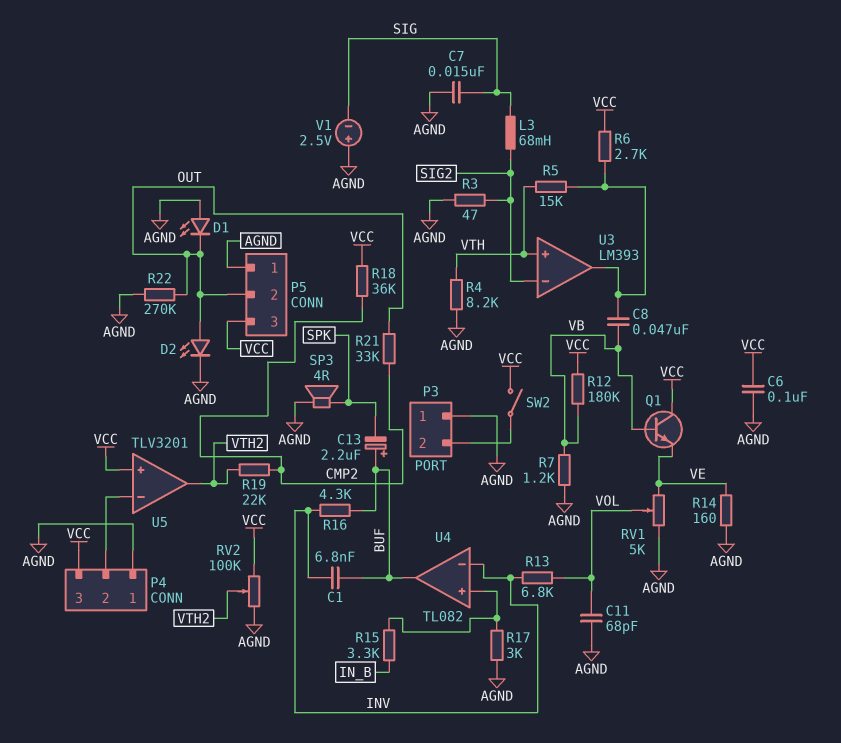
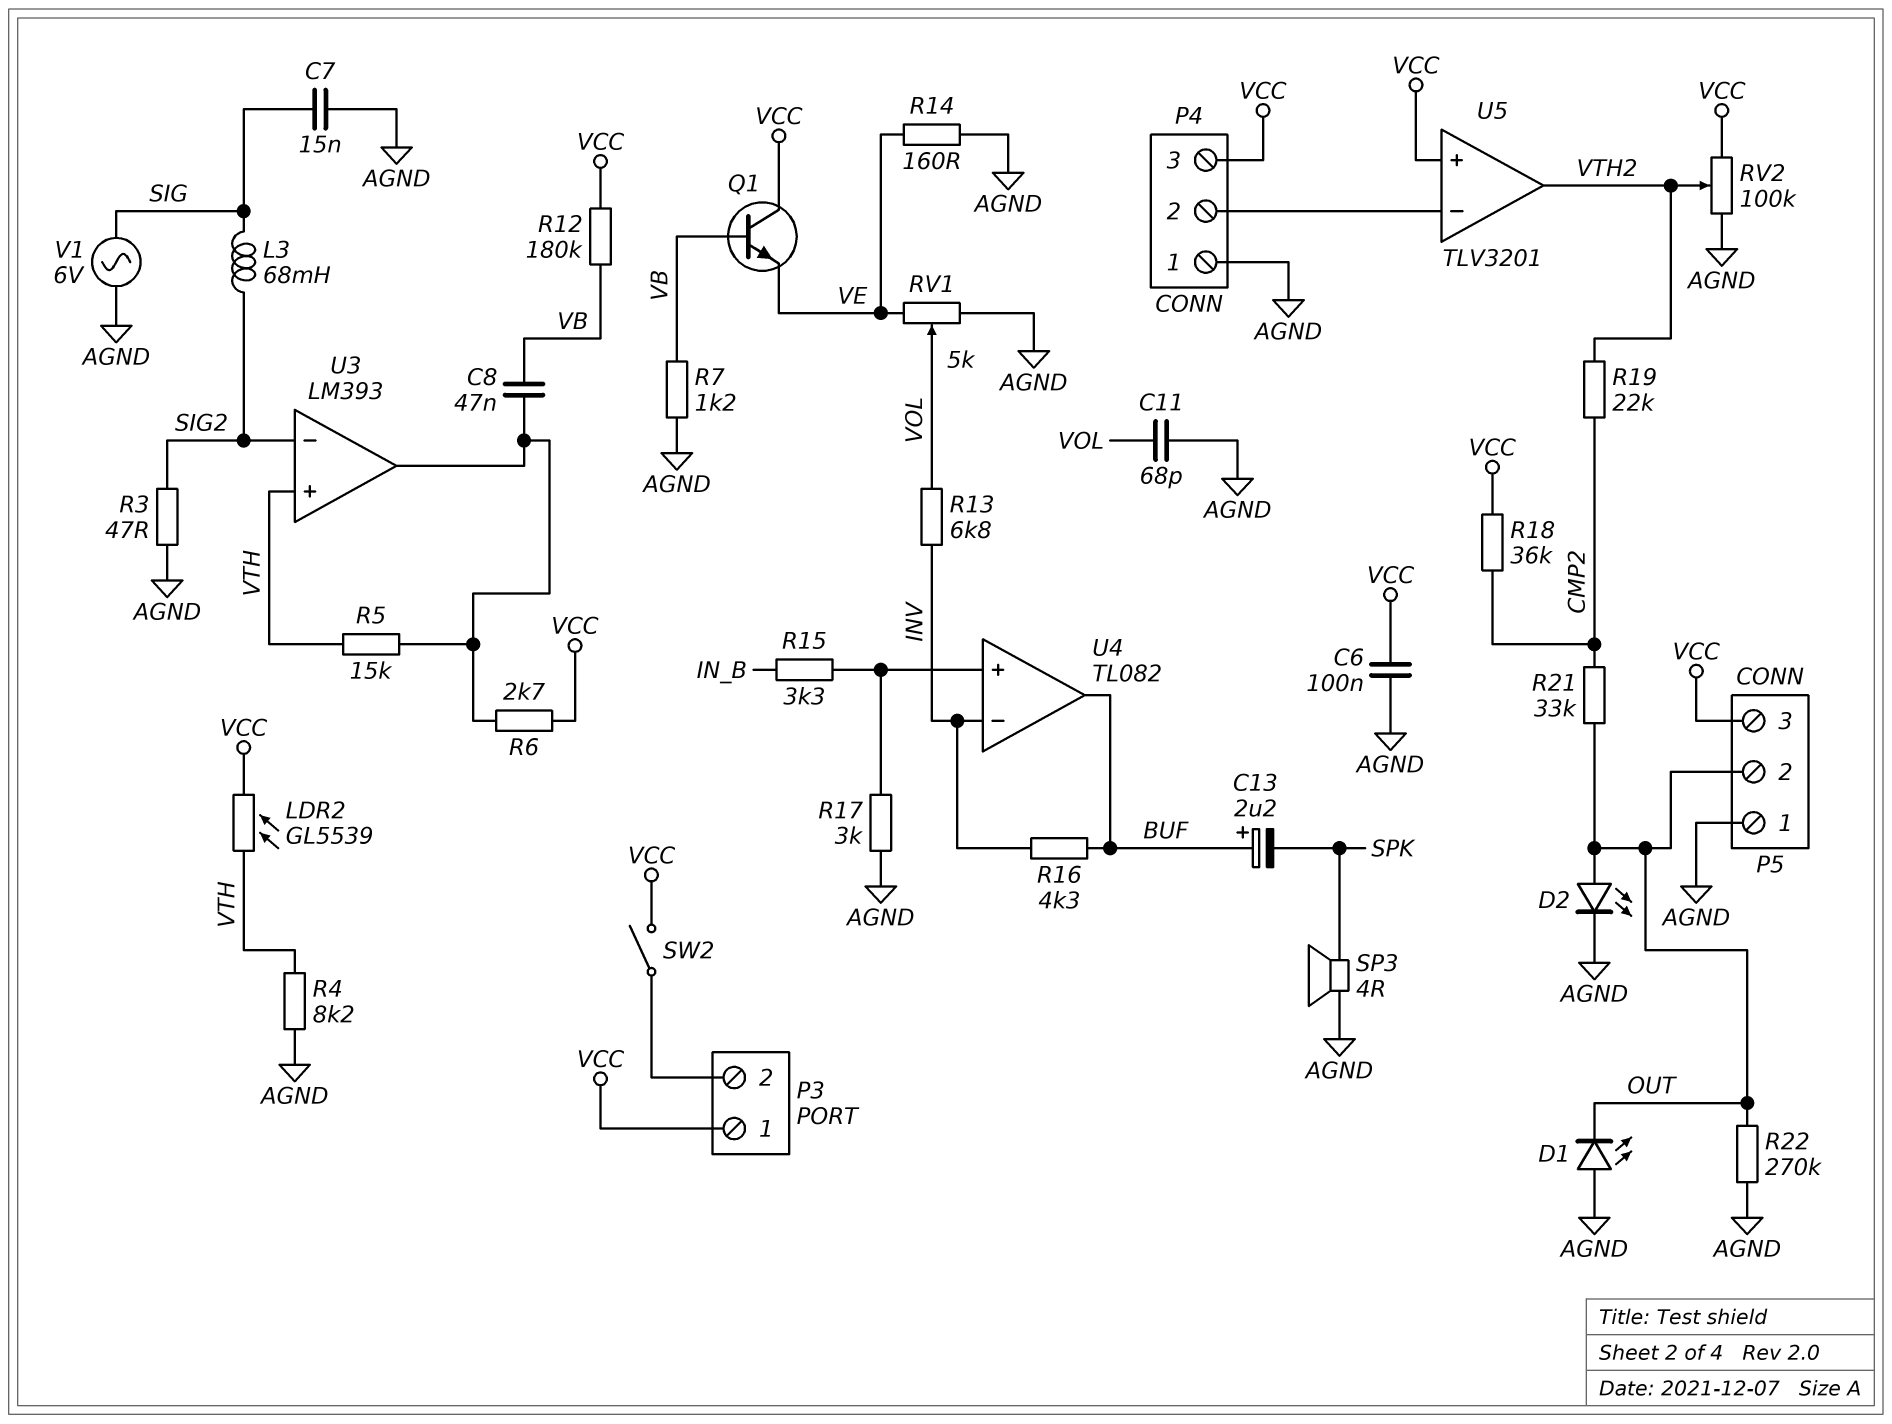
C1: 6.8nF (BUF, INV) -> none
LDR2: none -> GL5539 (VCC, VTH)
P3 pin 1: AGND -> VCC
V1: 2.5V (plus AGND, minus SIG) -> AC 6V (AGND, SIG)

